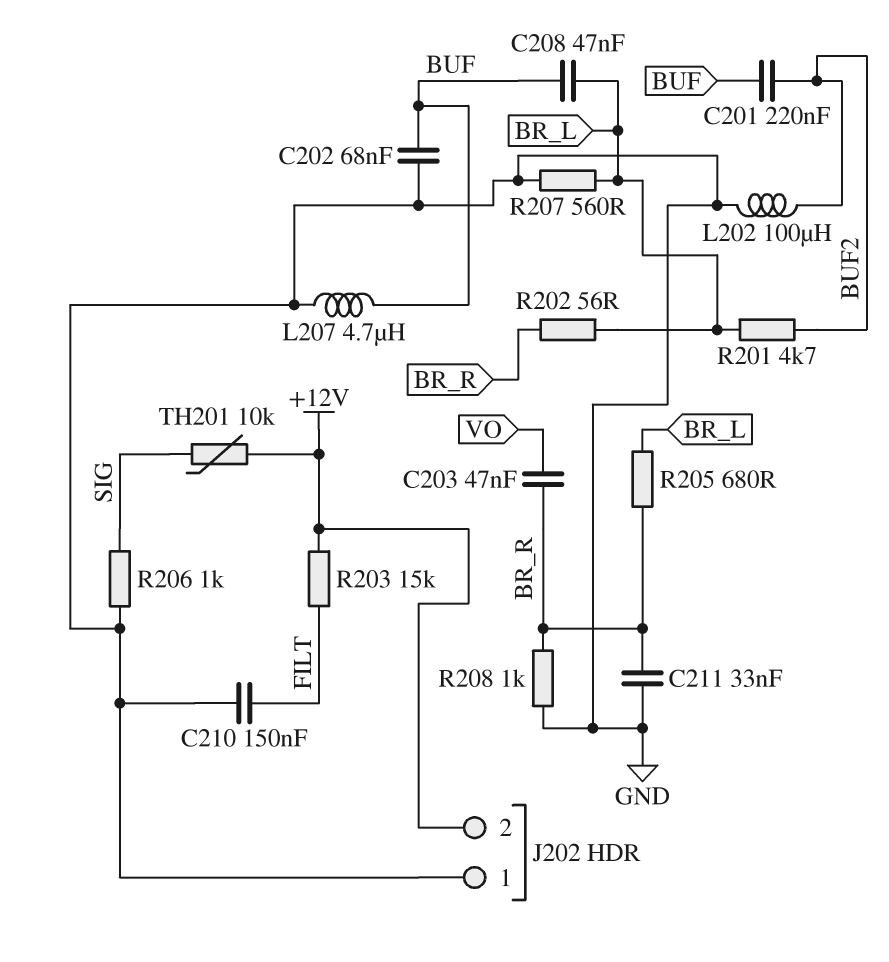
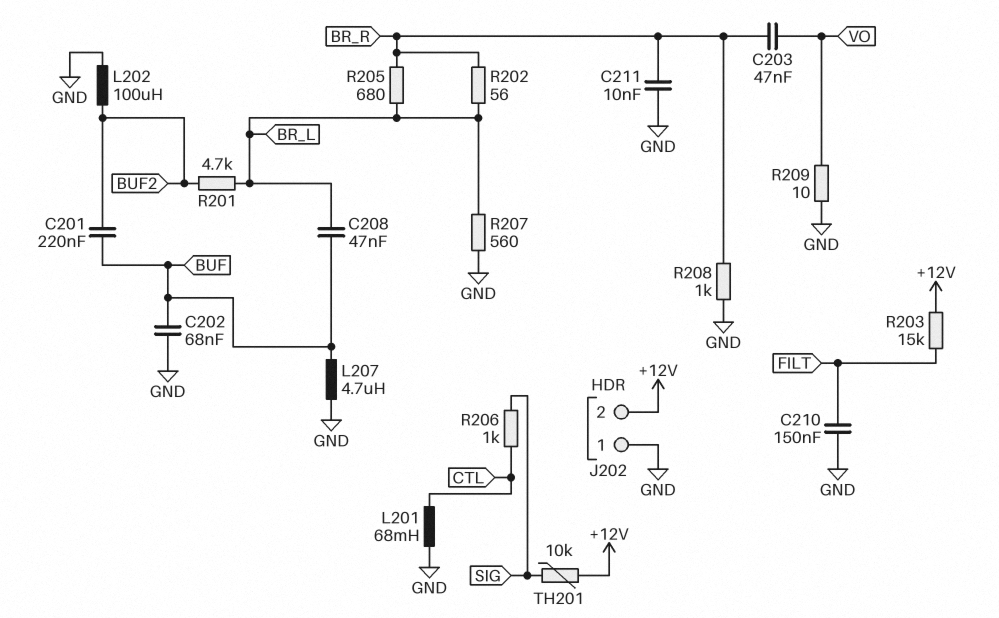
C211: 33nF (BR_R, GND) -> 10nF (BR_R, GND)
L201: none -> 68mH (CTL, GND)
R206: 1k (GND, SIG) -> 1k (CTL, SIG)
R209: none -> 10 (GND, VO)

